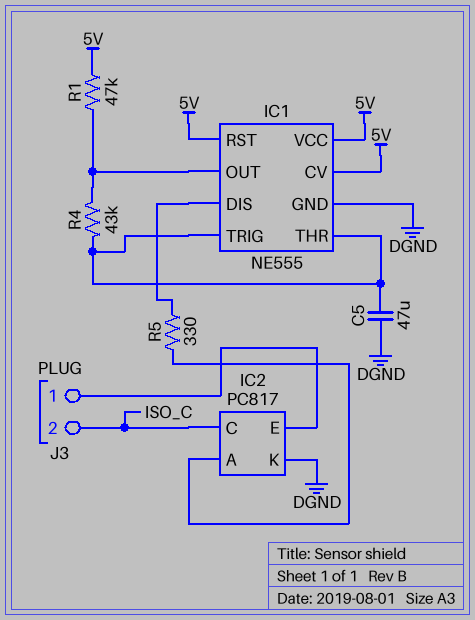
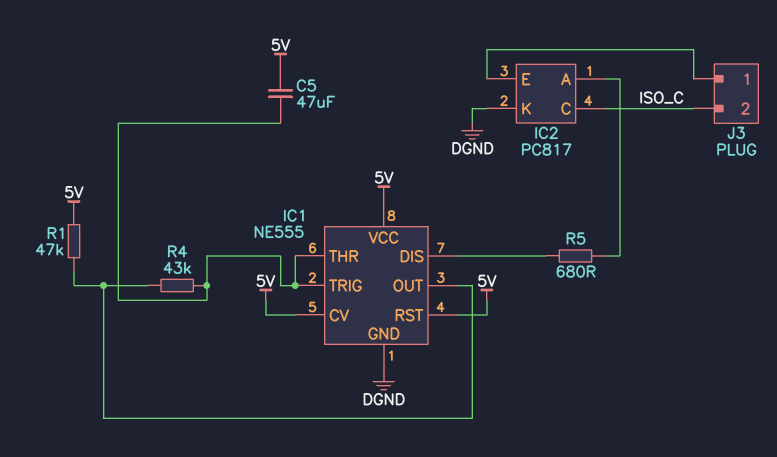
C5: 47uF (DGND, IC1/THR) -> 47uF (5V, IC1/THR)
R5: 330 (IC1/DIS, IC2/A) -> 680 (IC1/DIS, IC2/A)

